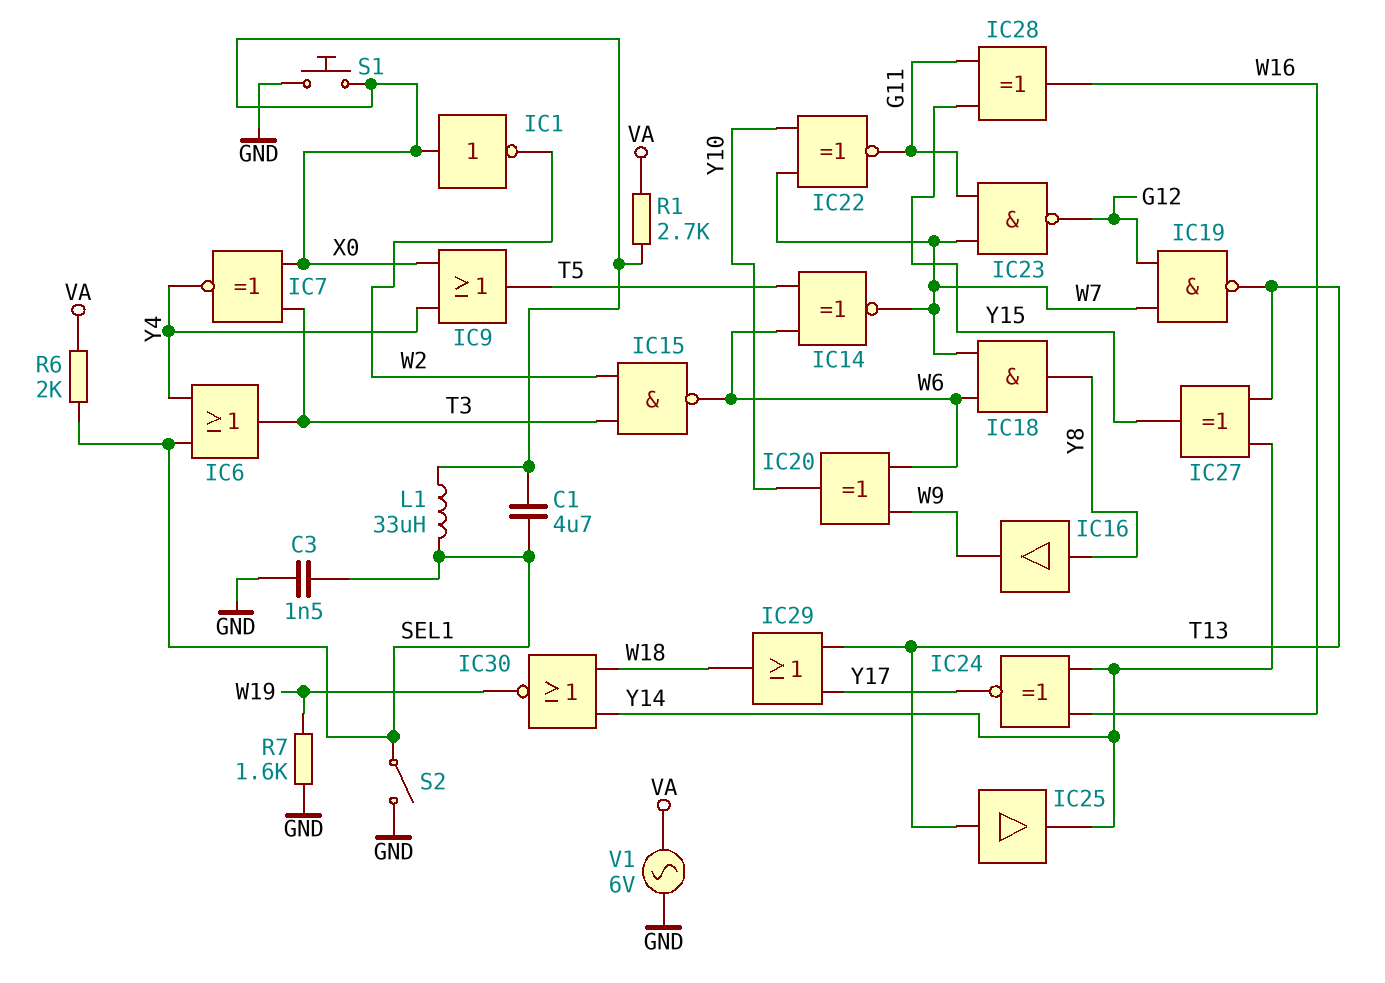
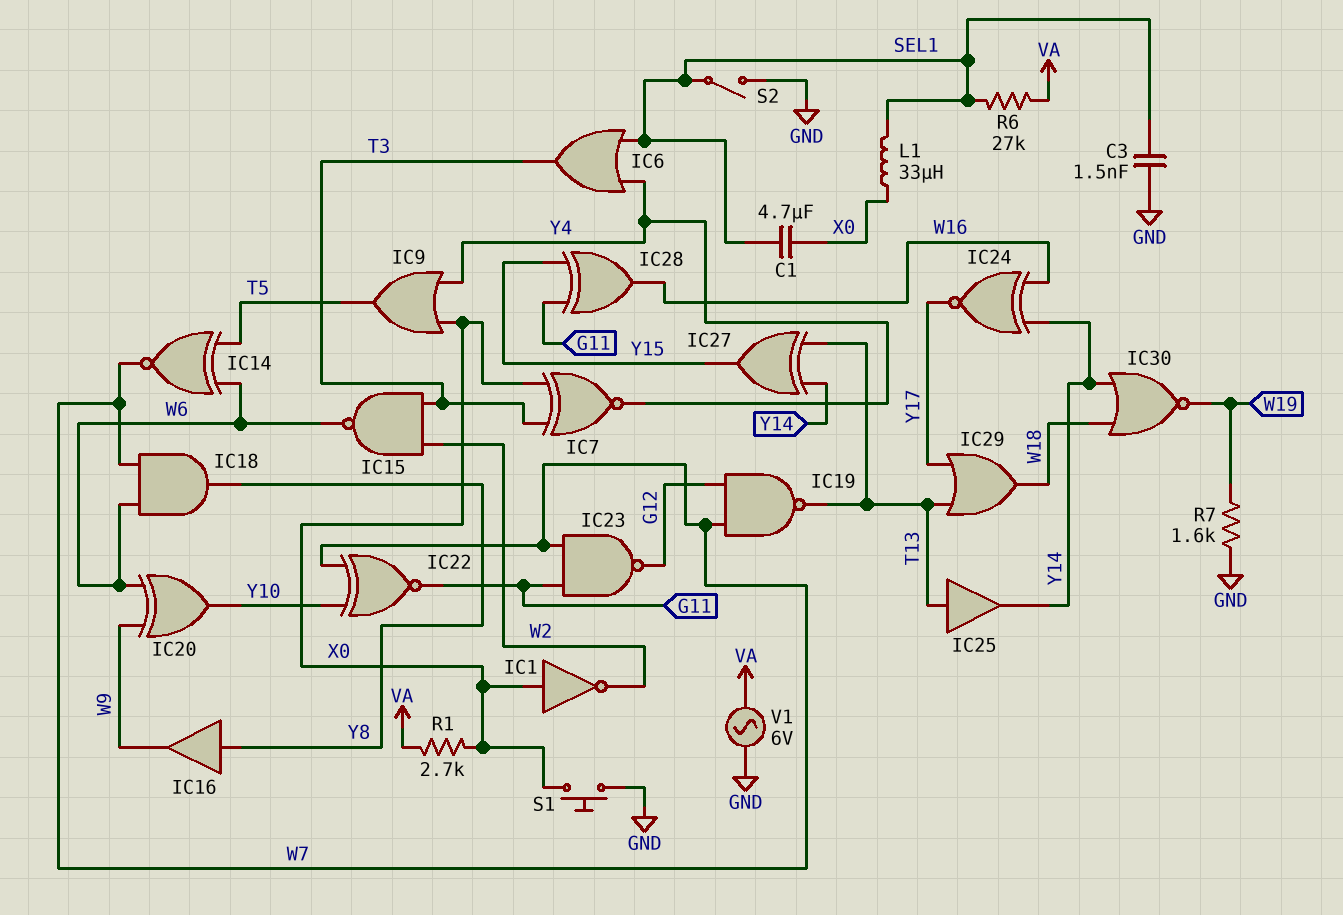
R6: 2k (SEL1, VA) -> 27k (SEL1, VA)

